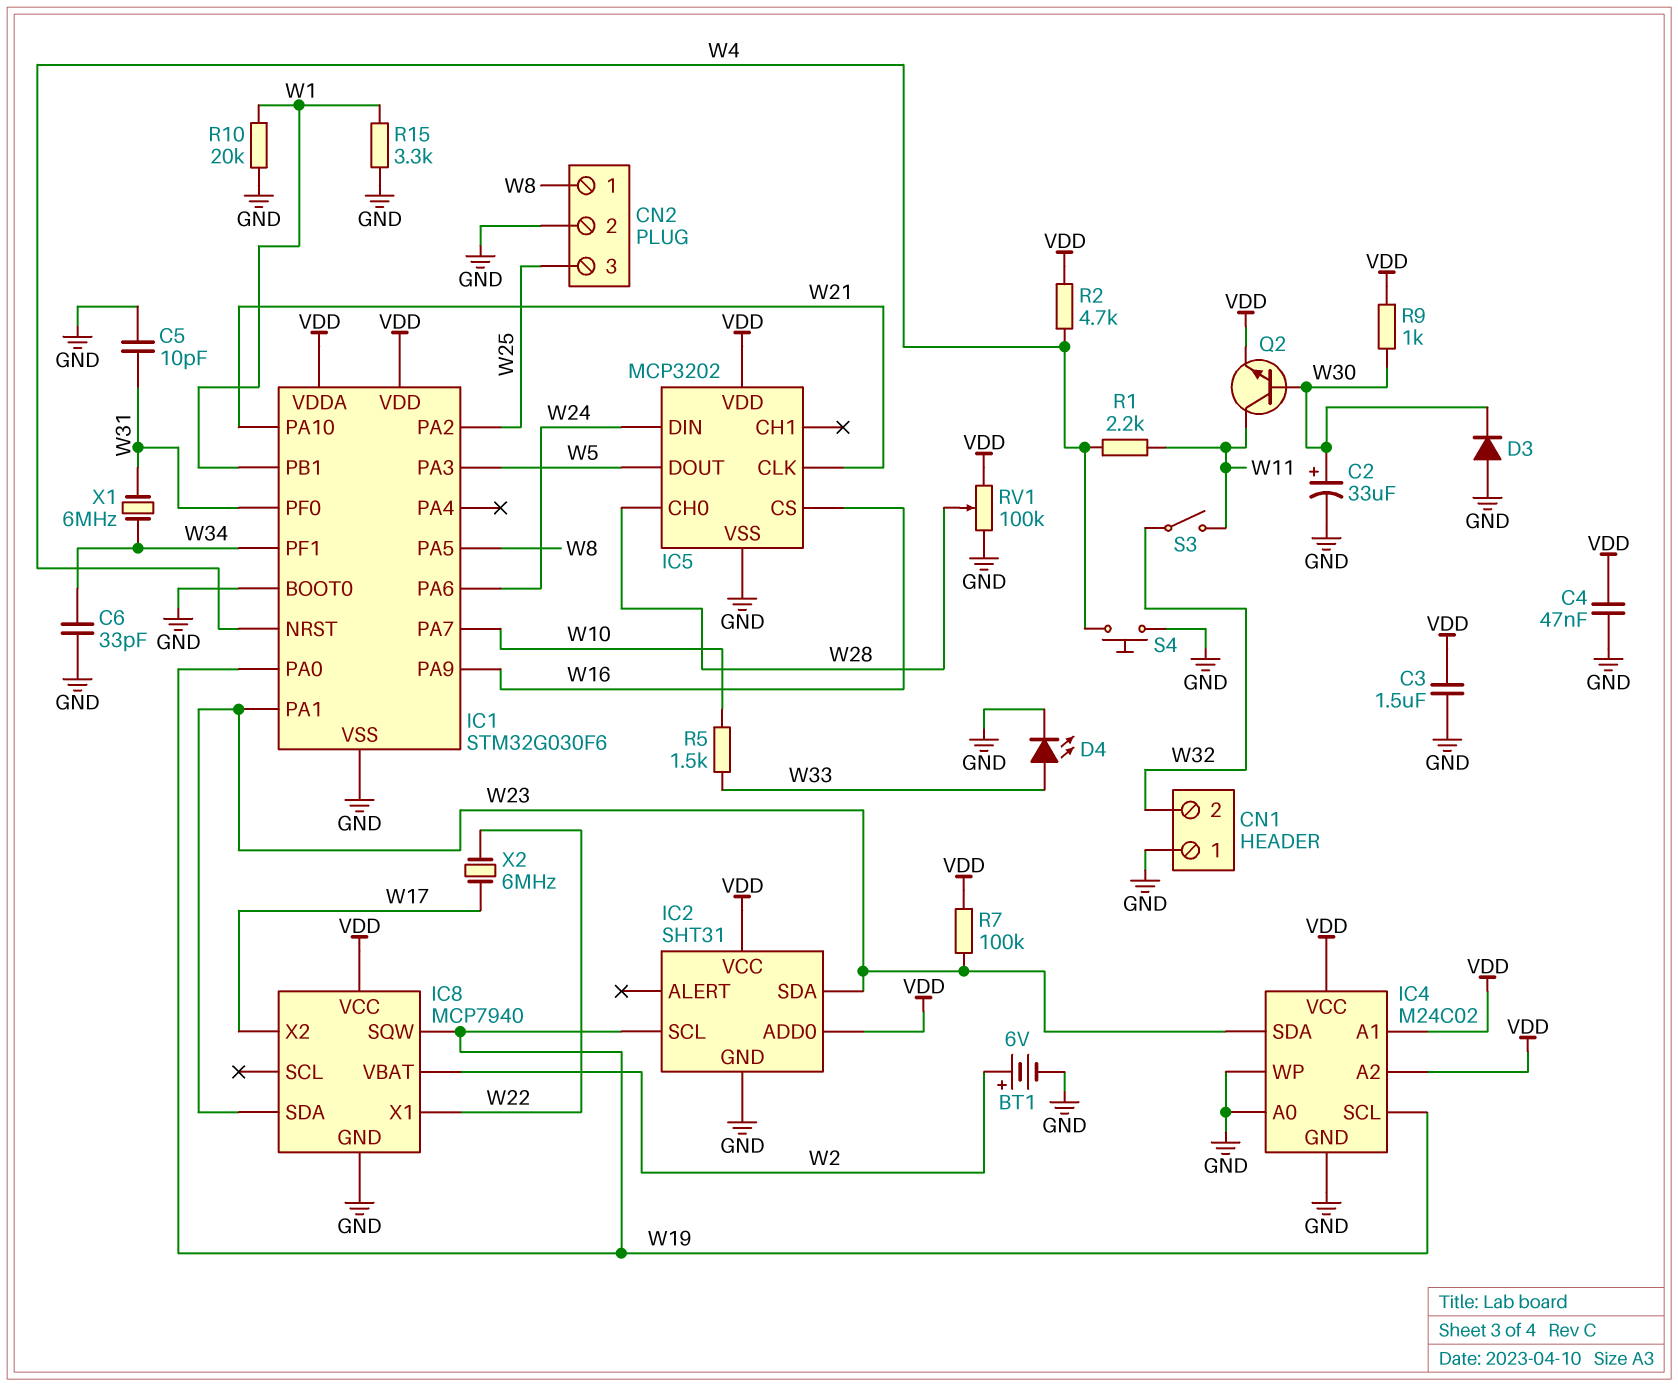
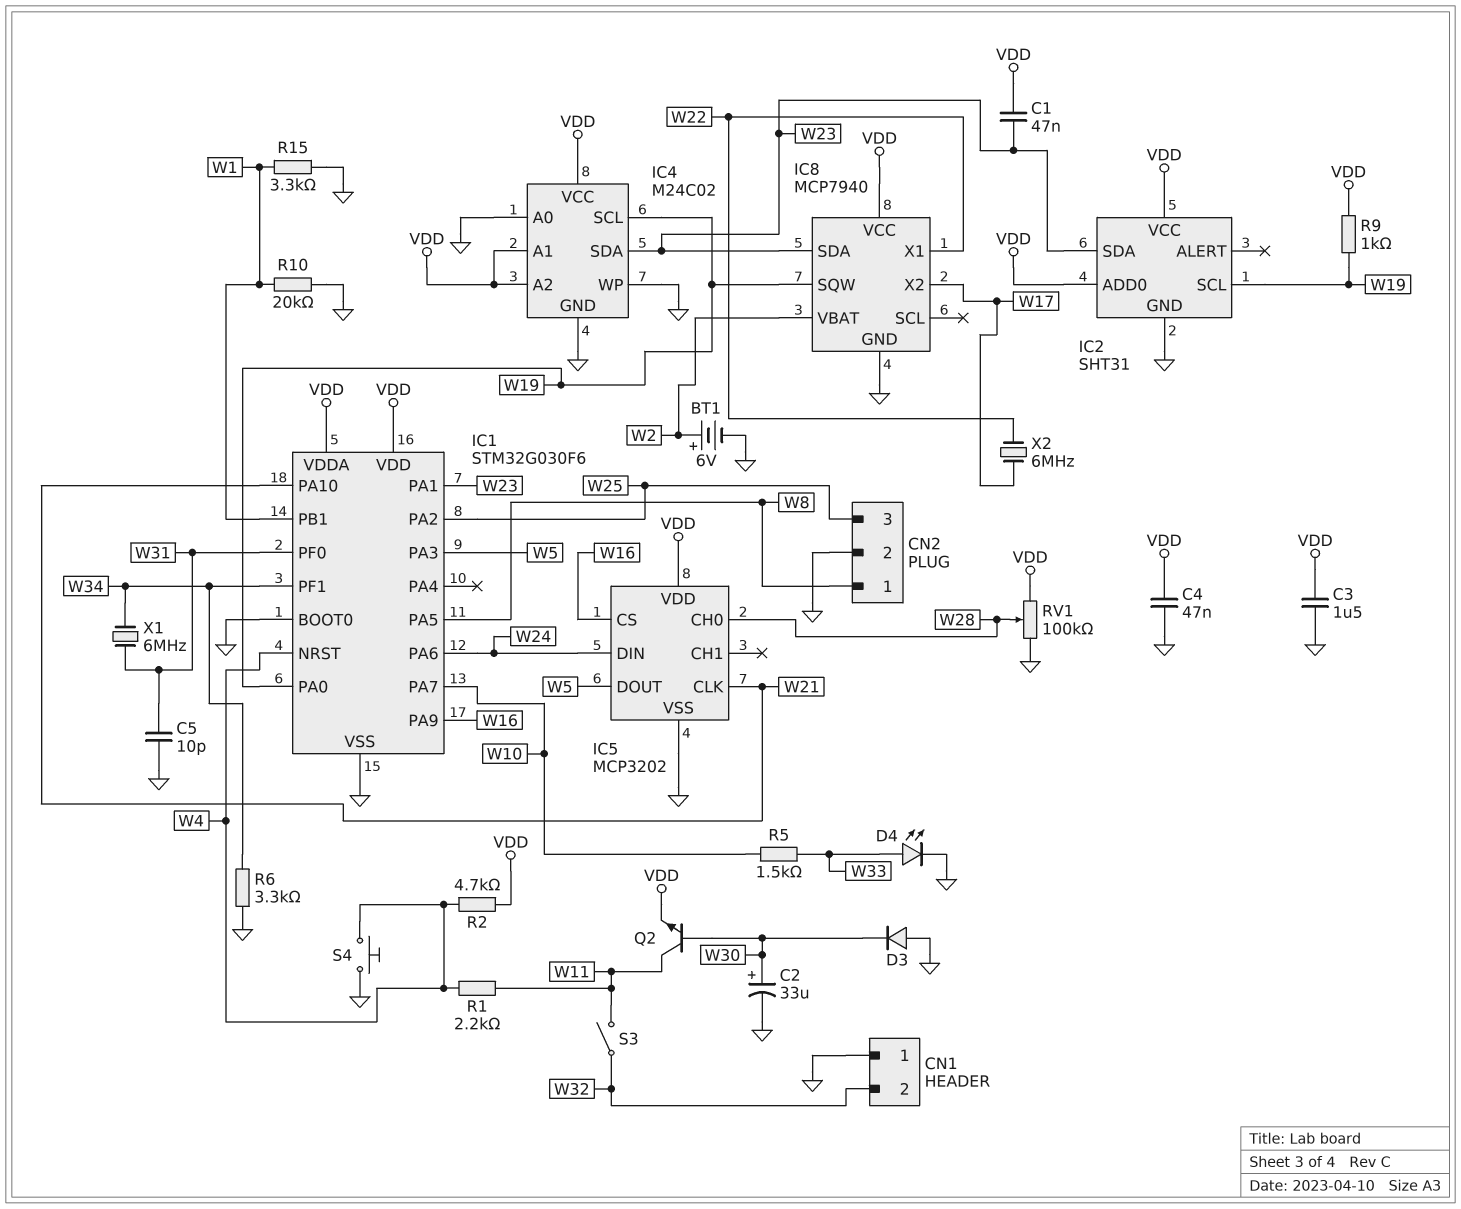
C1: none -> 47nF (VDD, W23)
C6: 33pF (GND, W34) -> none
R6: none -> 3.3k (GND, W34)
R7: 100k (VDD, W23) -> none
R9: 1k (VDD, W30) -> 1k (VDD, W19)

